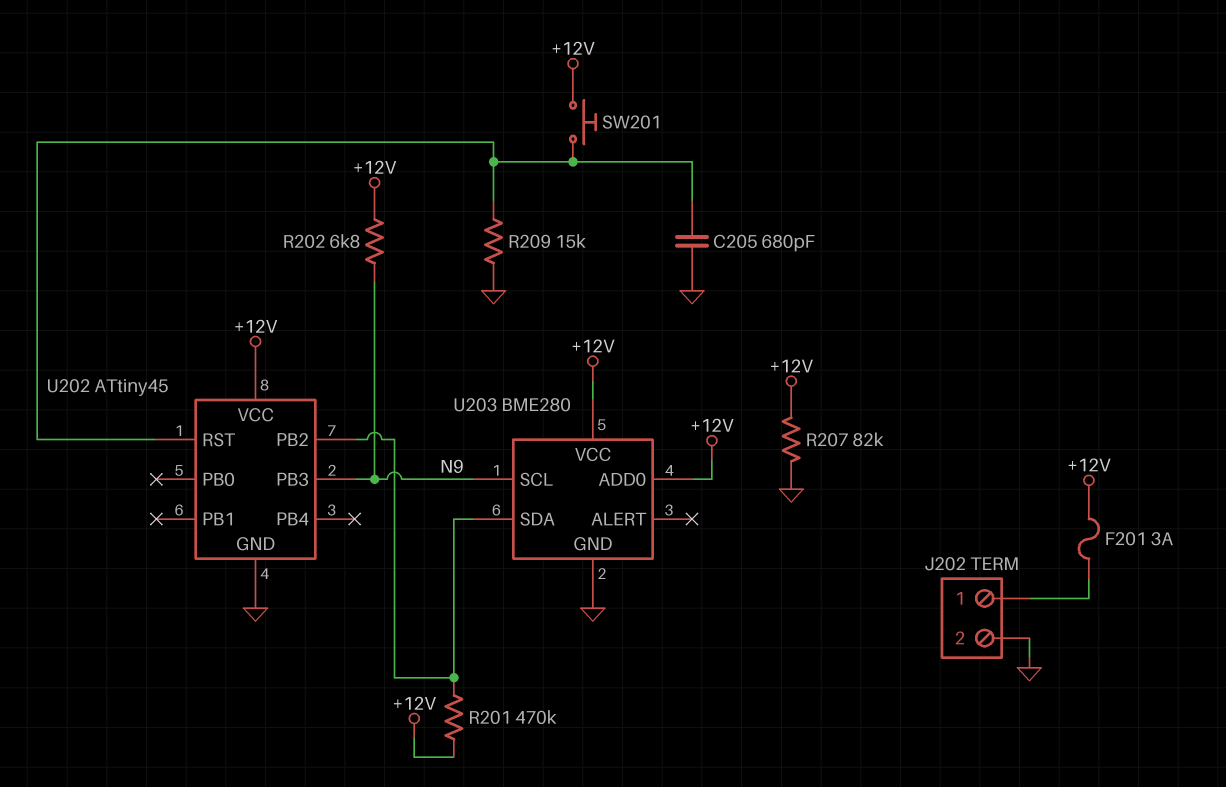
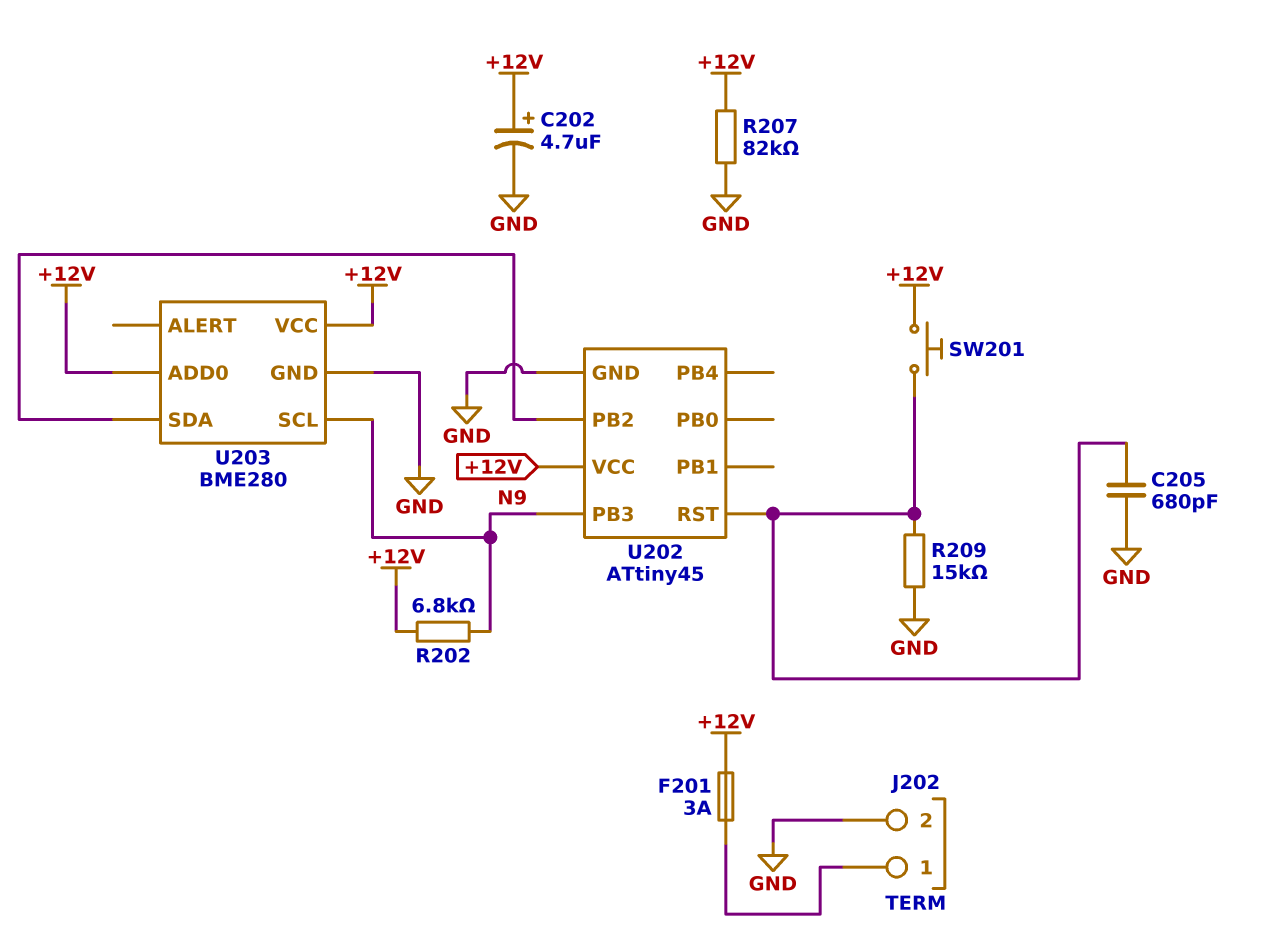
C202: none -> 4.7uF (plus +12V, minus GND)
R201: 470k (+12V, U202/PB2) -> none

